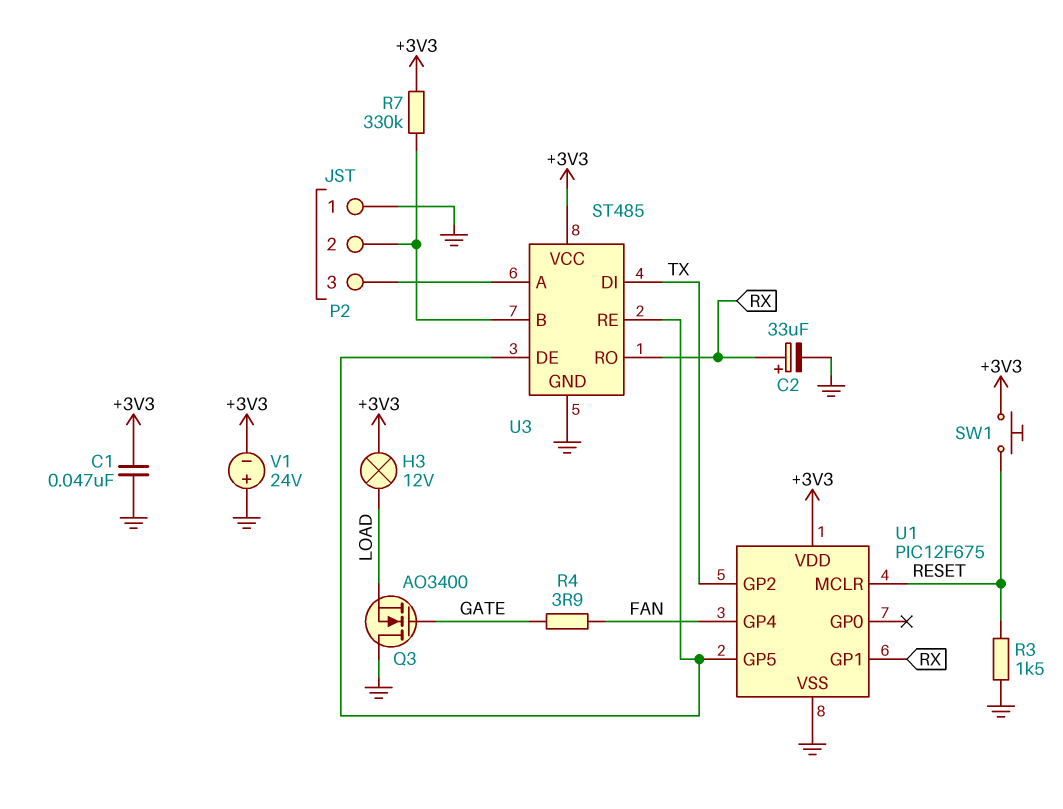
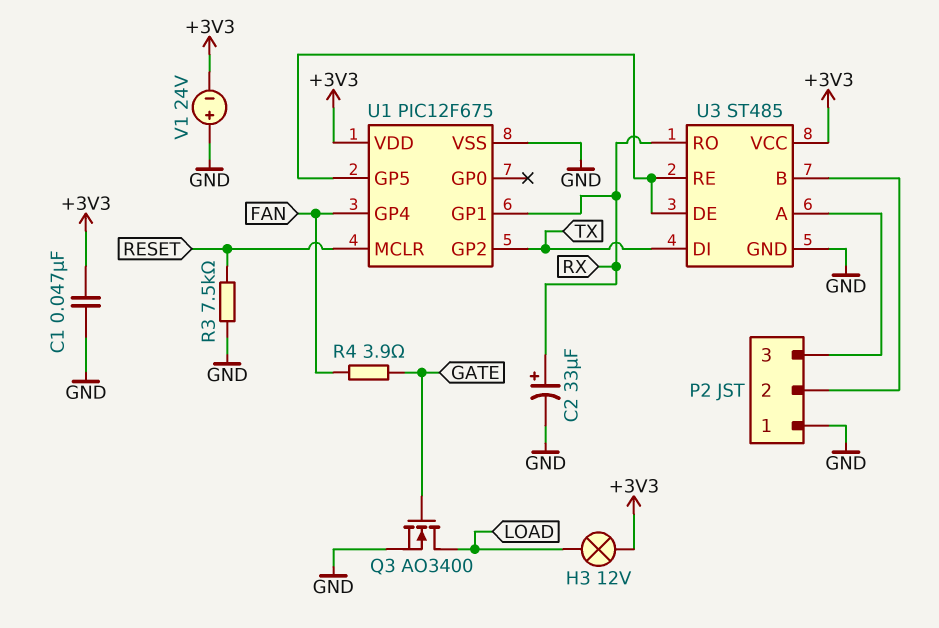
Q3: NMOS AO3400 (G GATE, D GND, S LOAD) -> NMOS AO3400 (G GATE, D LOAD, S GND)
R3: 1.5k (GND, RESET) -> 7.5k (GND, RESET)
R7: 330k (+3V3, P2/2) -> none
SW1: button (+3V3, RESET) -> none

